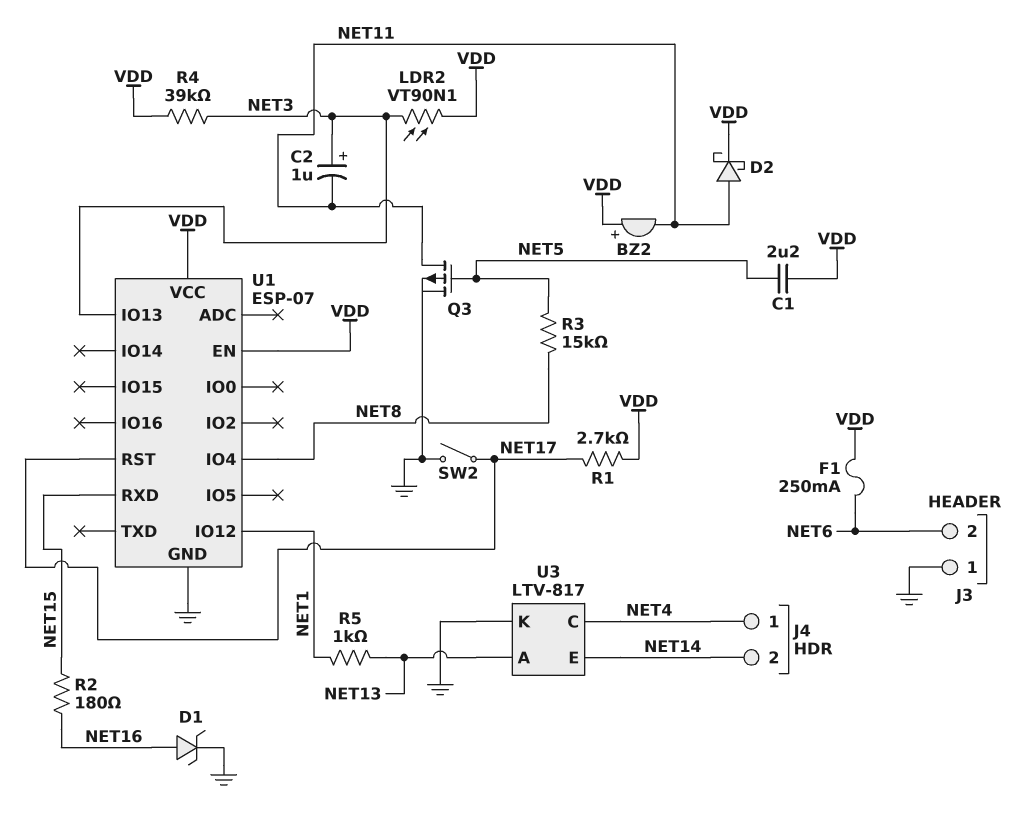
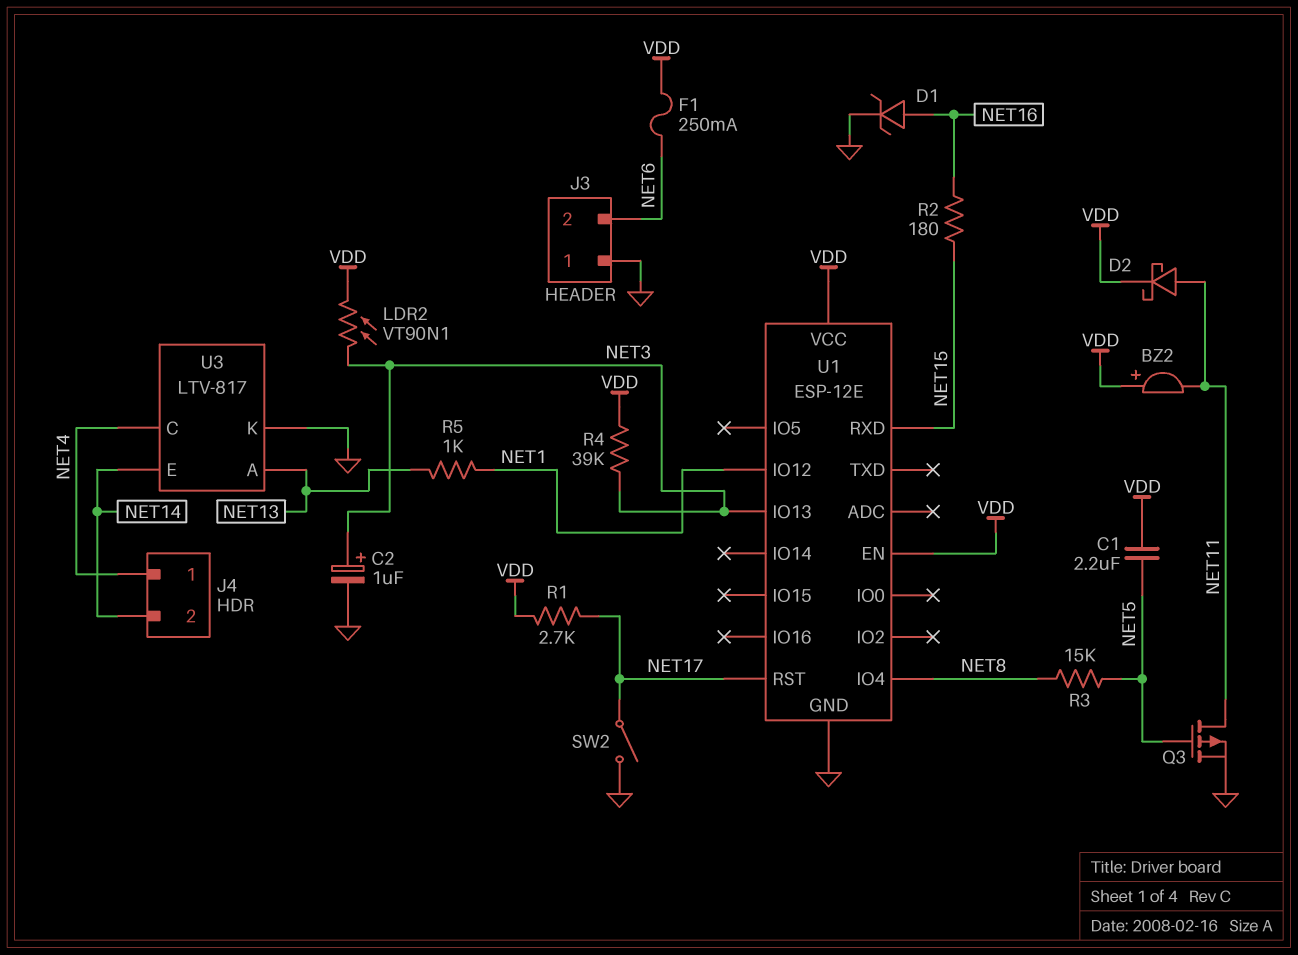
C2: 1uF (plus NET3, minus NET11) -> 1uF (plus NET3, minus GND)
U1: ESP-07 -> ESP-12E

